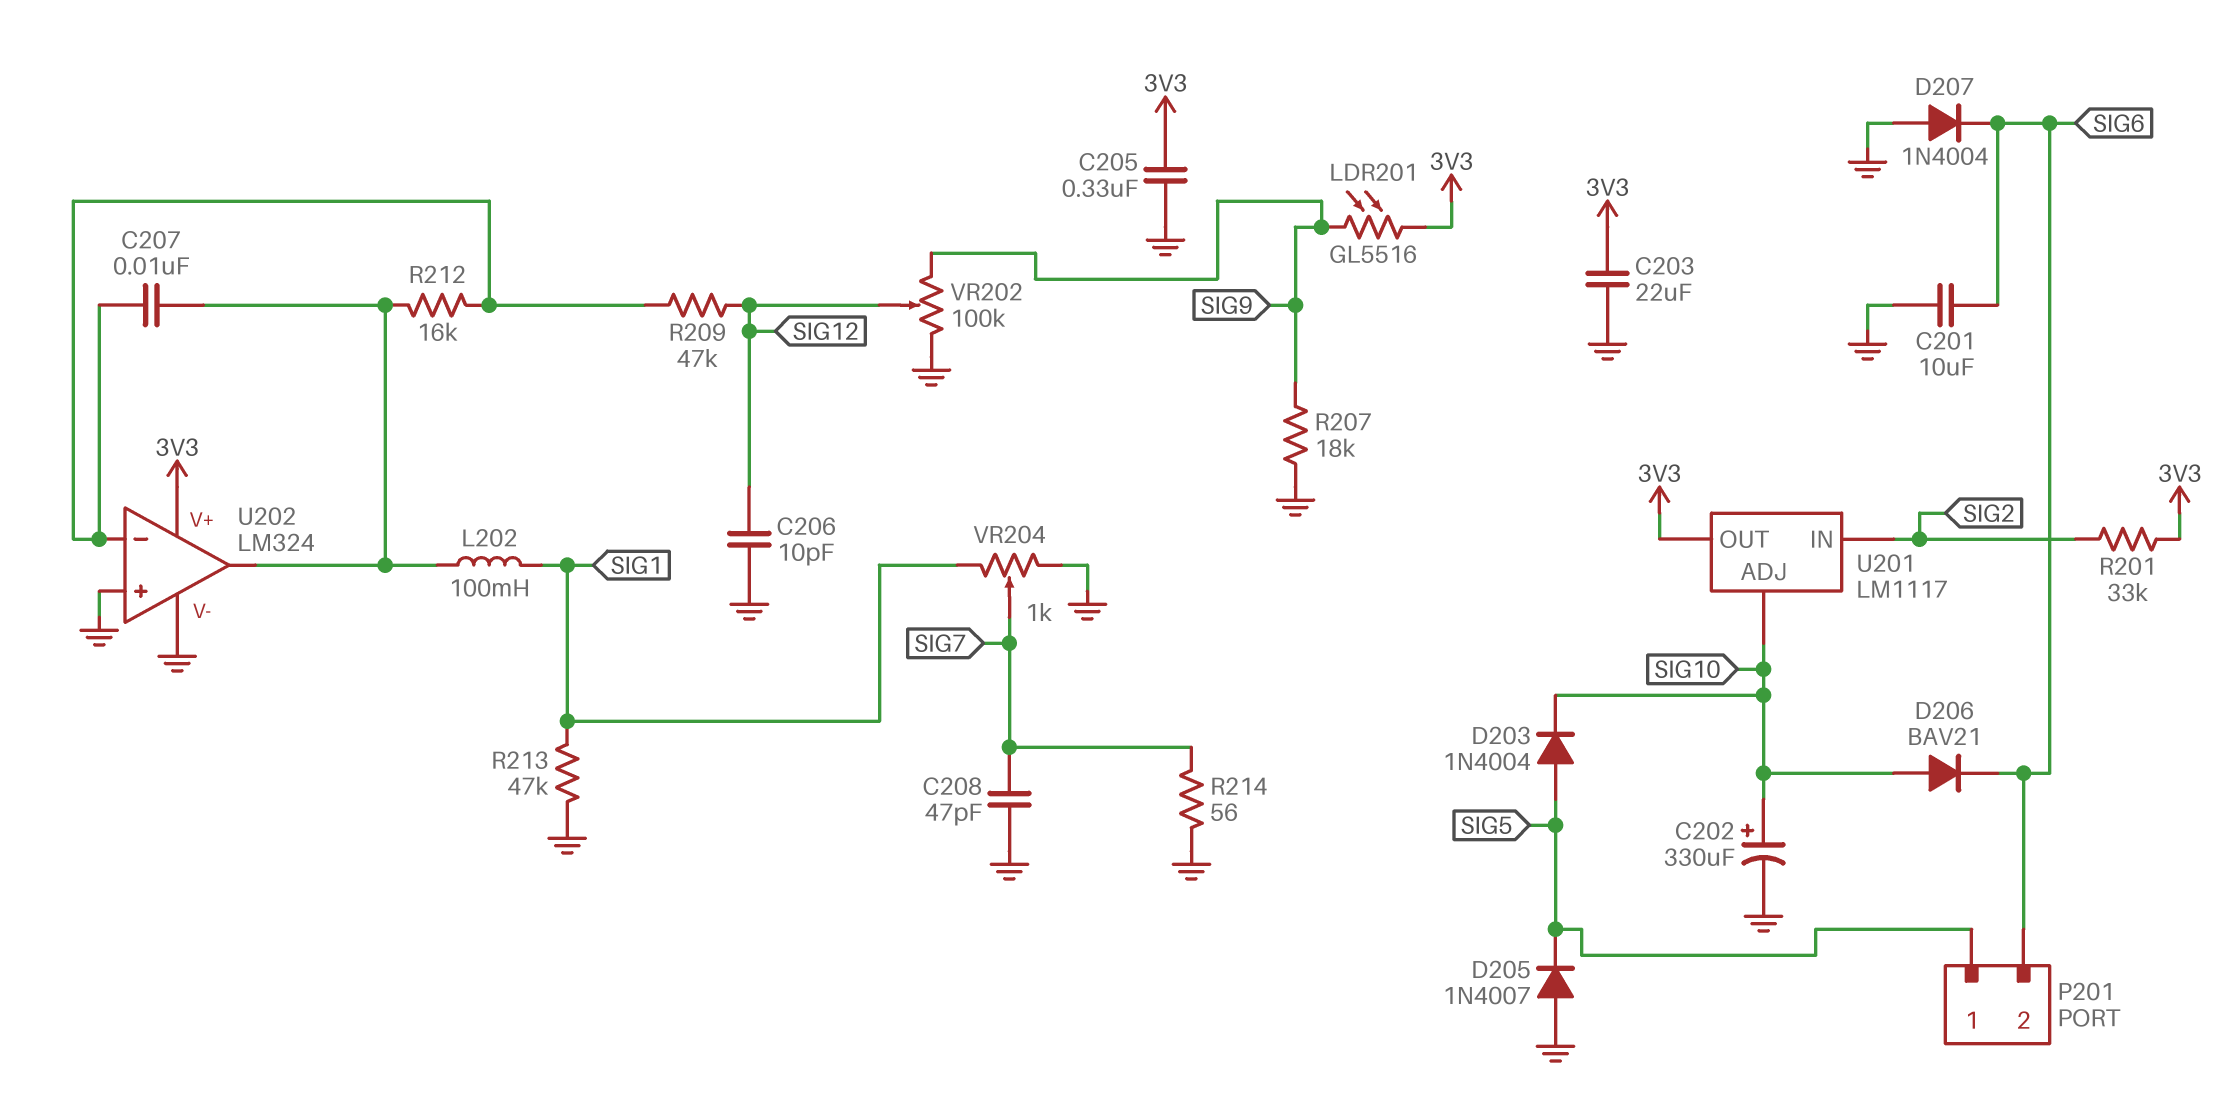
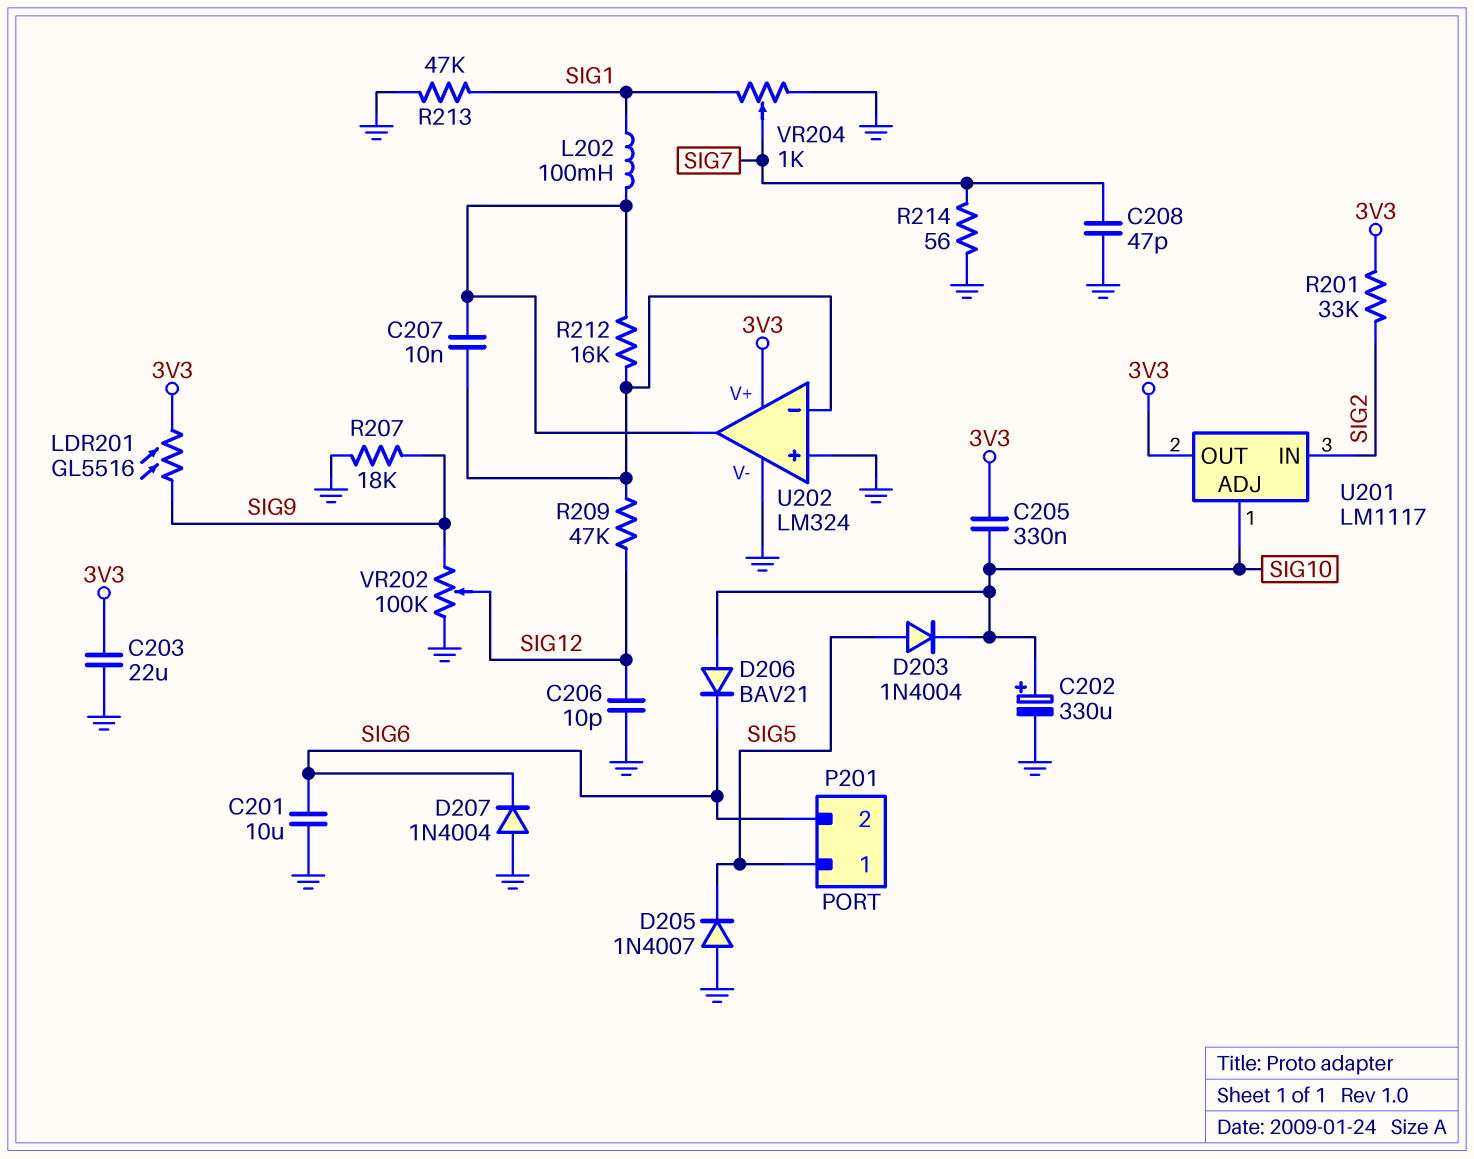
C205: 330nF (3V3, GND) -> 330nF (3V3, SIG10)

